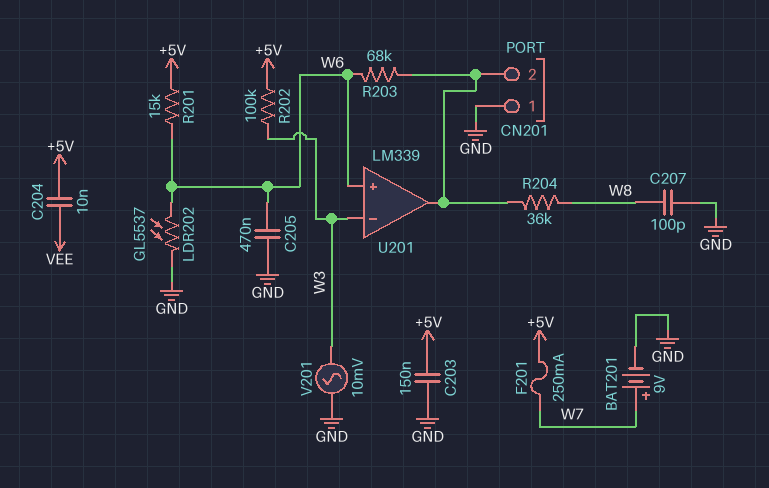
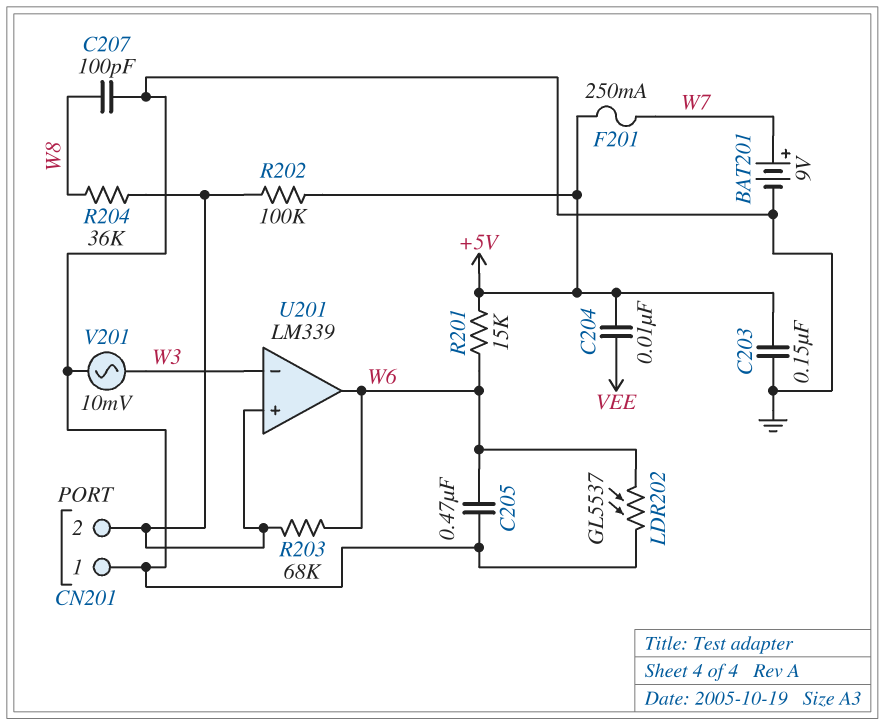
R202: 100k (+5V, W3) -> 100k (+5V, CN201/2)
U201 pin in+: W6 -> CN201/2
U201 pin out: CN201/2 -> W6

